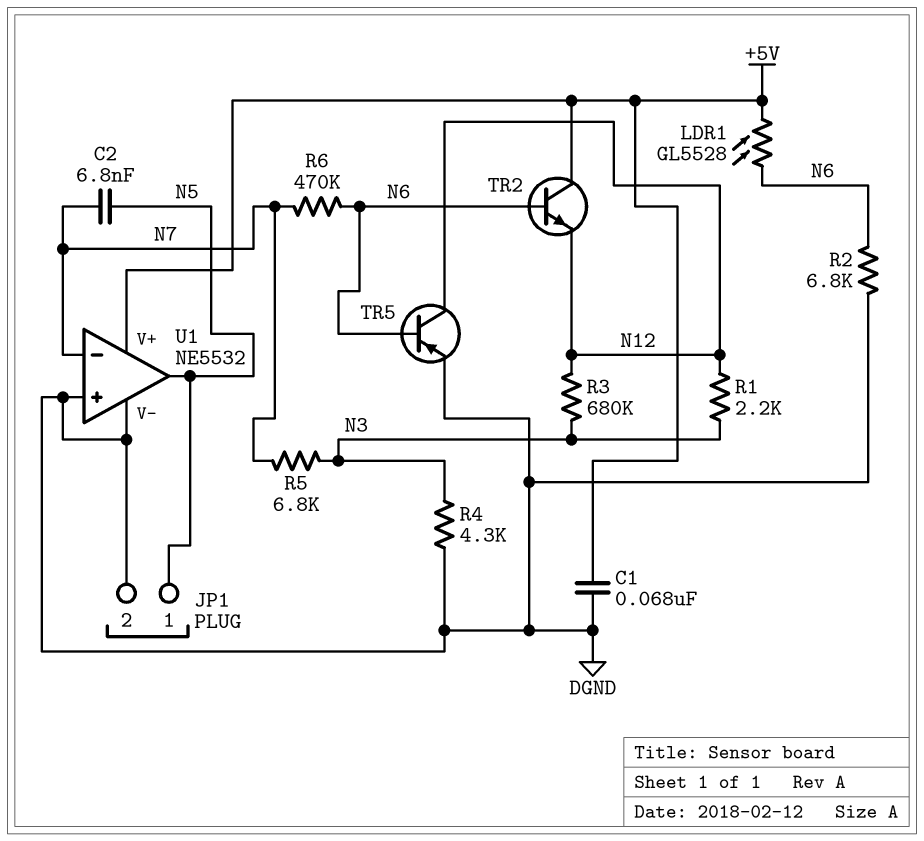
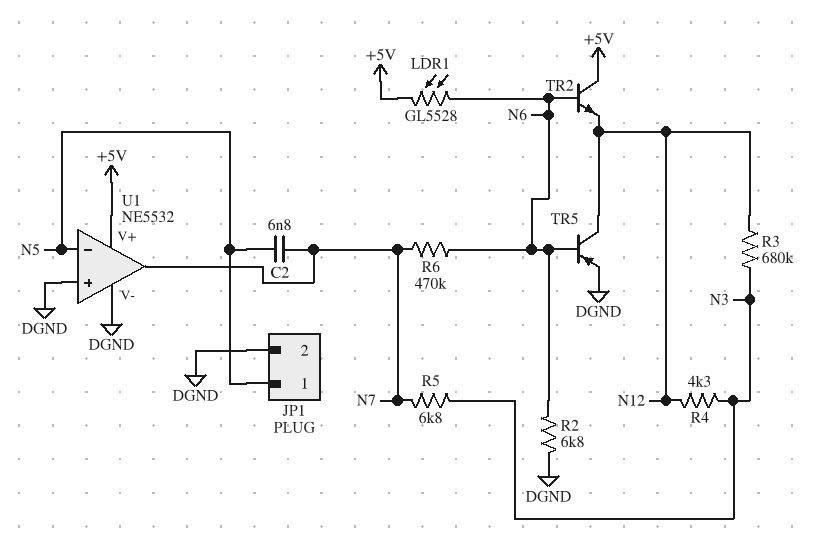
C1: 68nF (+5V, DGND) -> none
R1: 2.2k (N3, N12) -> none
R4: 4.3k (DGND, N3) -> 4.3k (N3, N12)
U1 pin in-: N7 -> N5
U1 pin out: N5 -> N7

